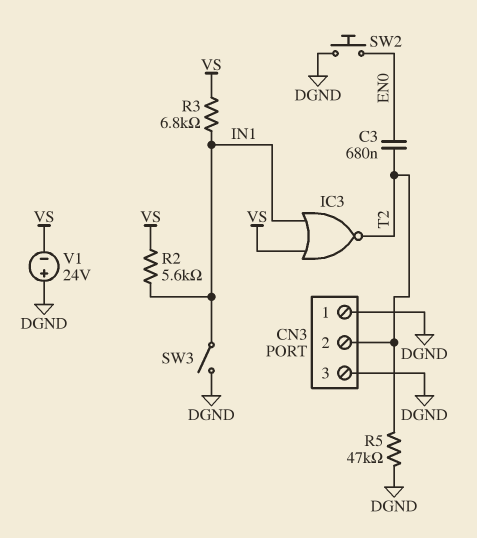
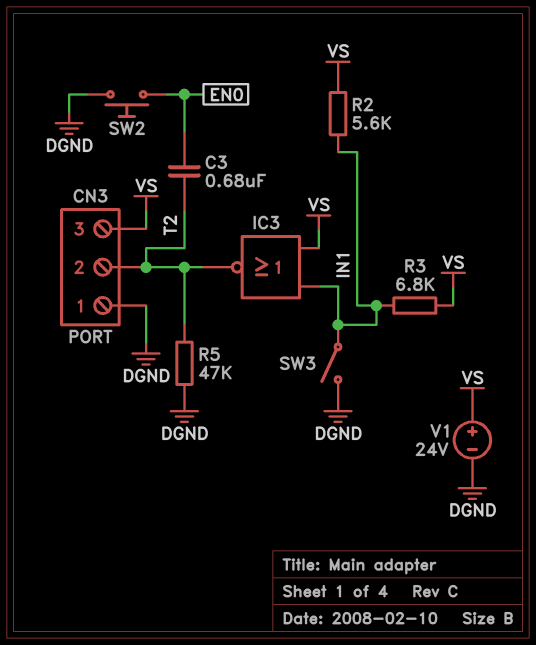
CN3 pin 3: DGND -> VS
V1: 24V (plus DGND, minus VS) -> 24V (plus VS, minus DGND)

